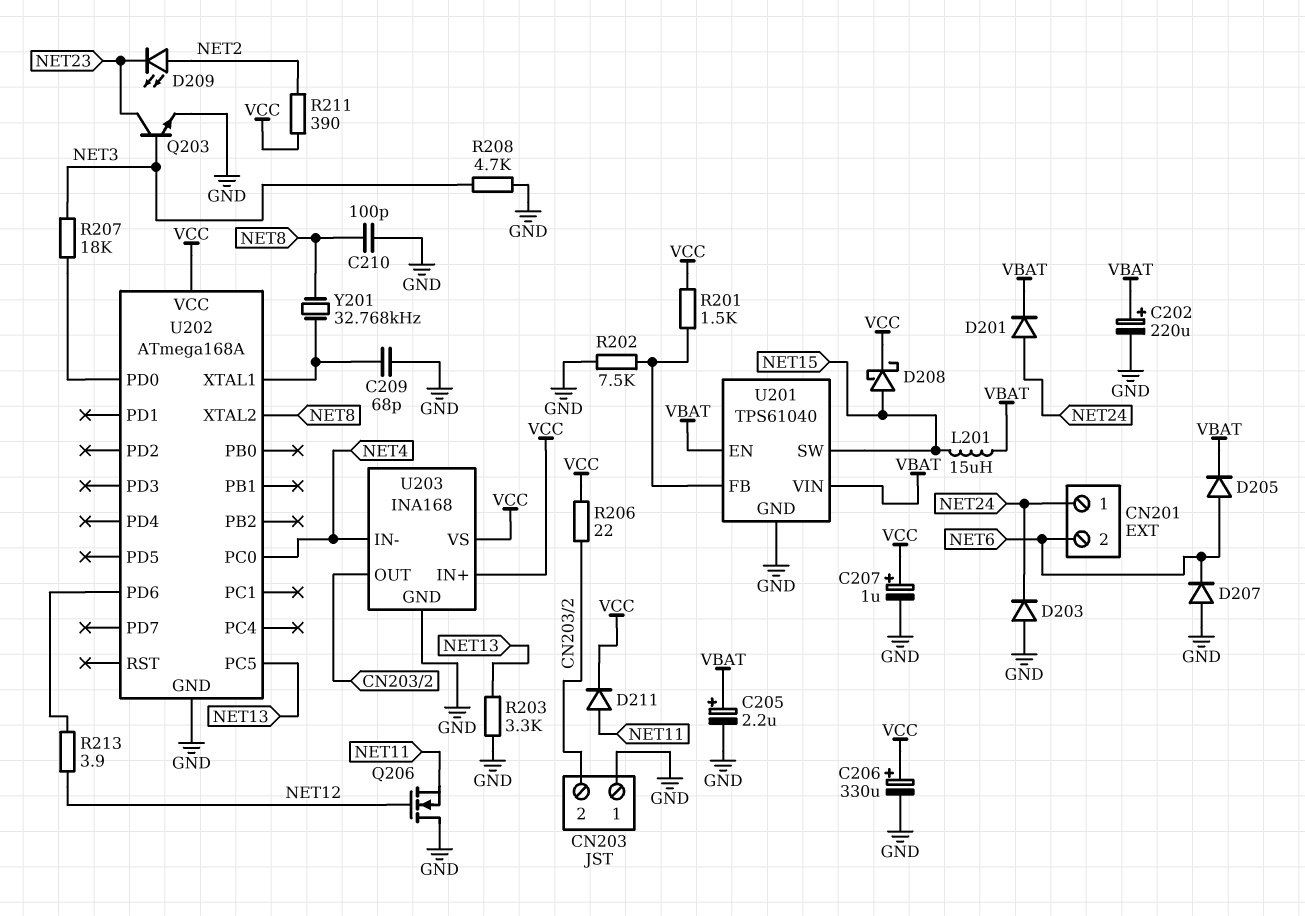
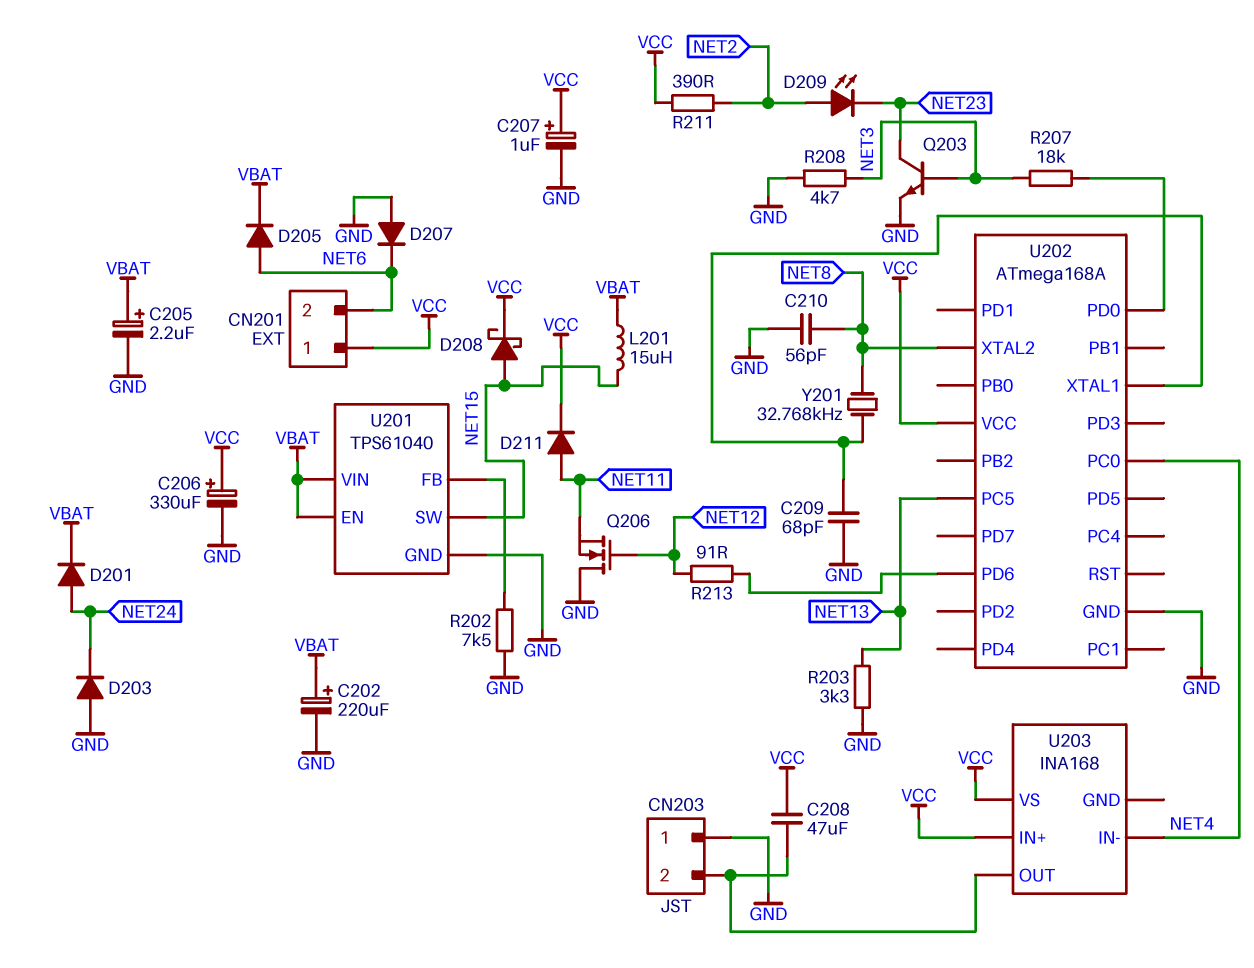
C208: none -> 47uF (CN203/2, VCC)
C210: 100pF (GND, NET8) -> 56pF (GND, NET8)
CN201 pin 1: NET24 -> VCC
R201: 1.5k (U201/FB, VCC) -> none
R206: 22 (CN203/2, VCC) -> none
R213: 3.9 (NET12, U202/PD6) -> 91 (NET12, U202/PD6)
U203 pin GND: GND -> none

